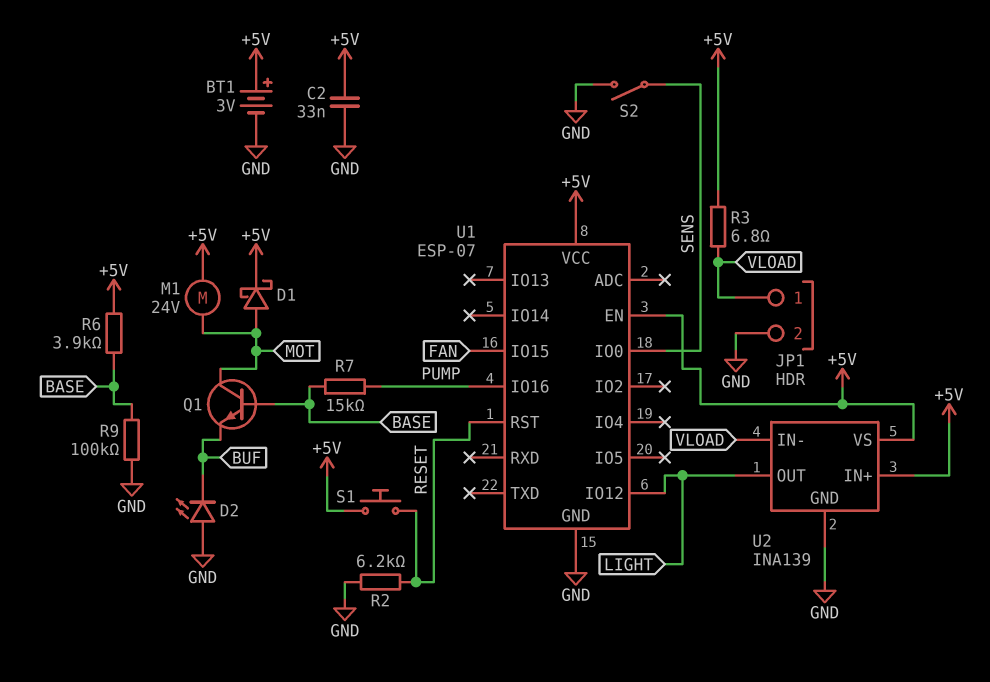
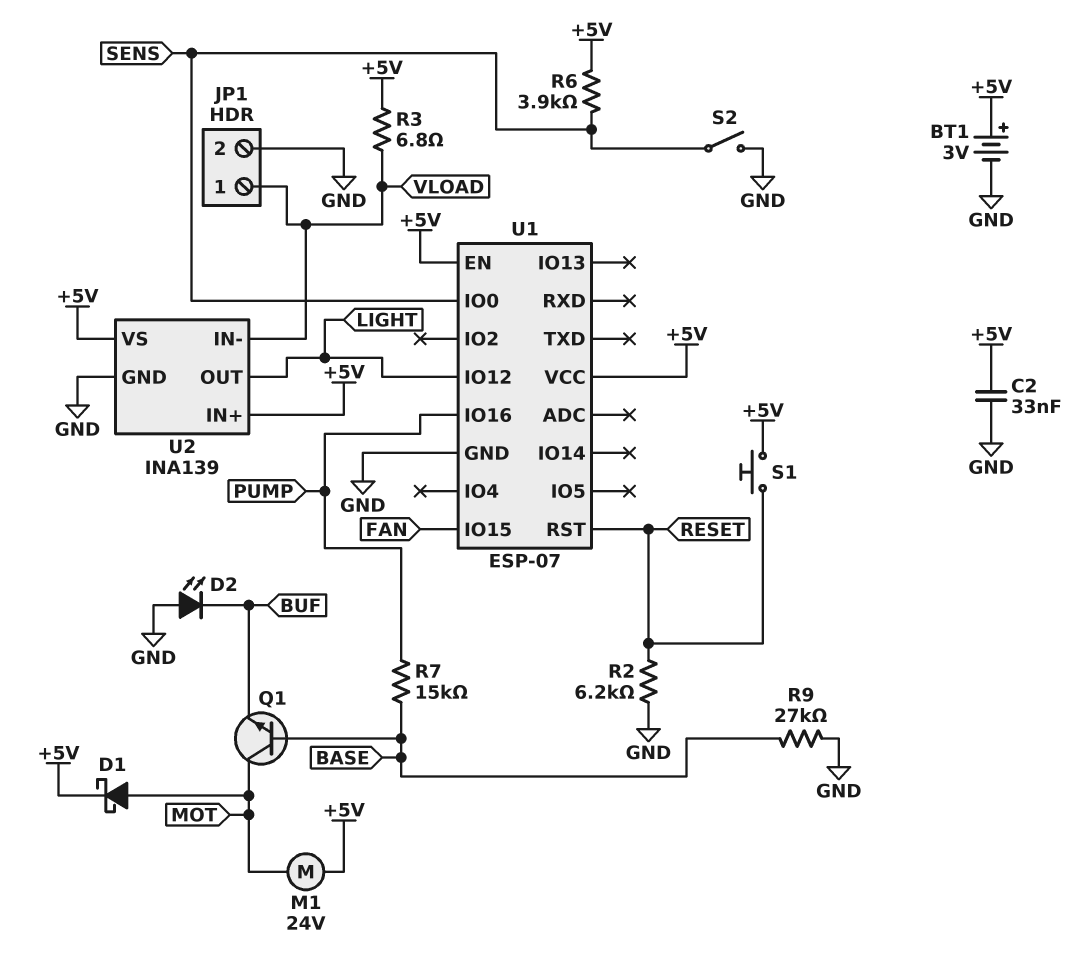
R6: 3.9k (+5V, BASE) -> 3.9k (+5V, SENS)
R9: 100k (BASE, GND) -> 27k (BASE, GND)

